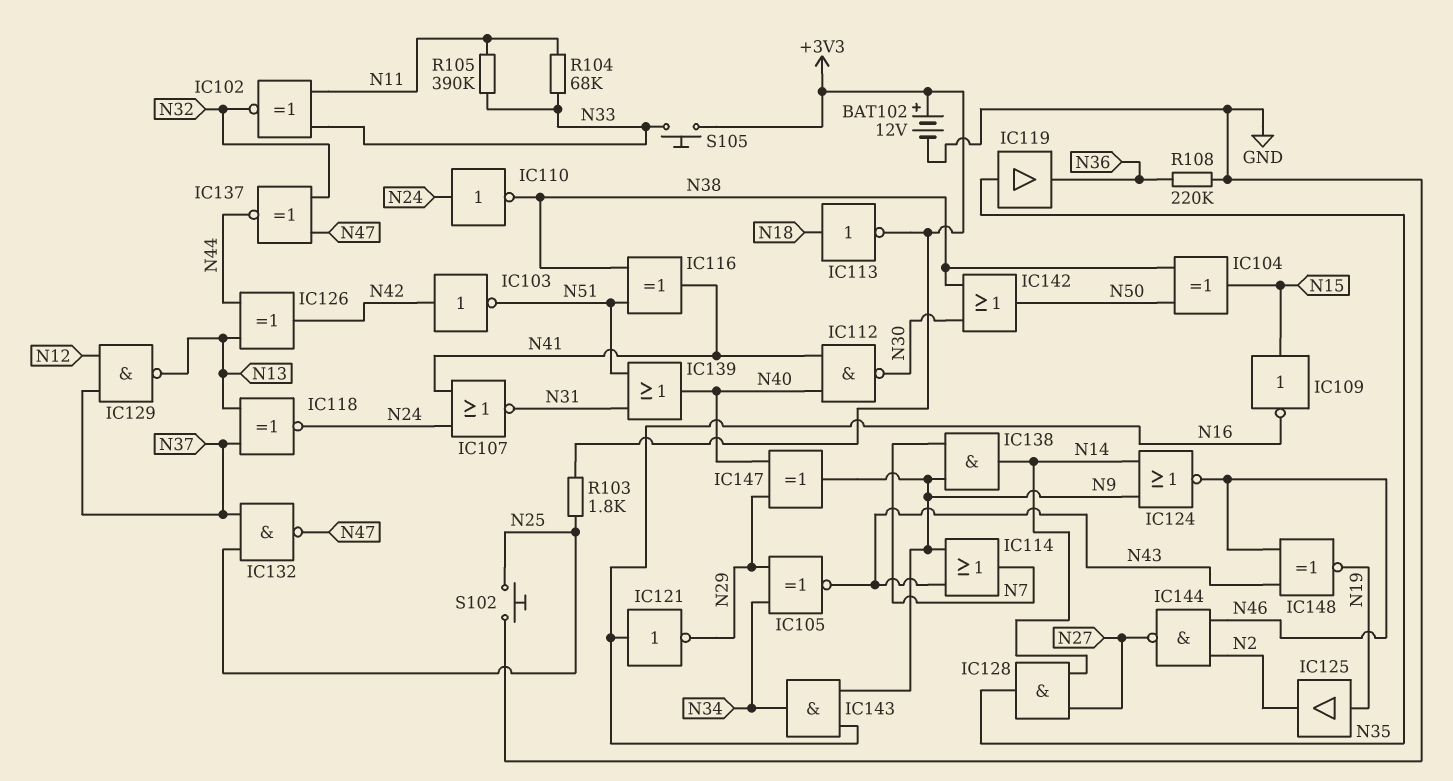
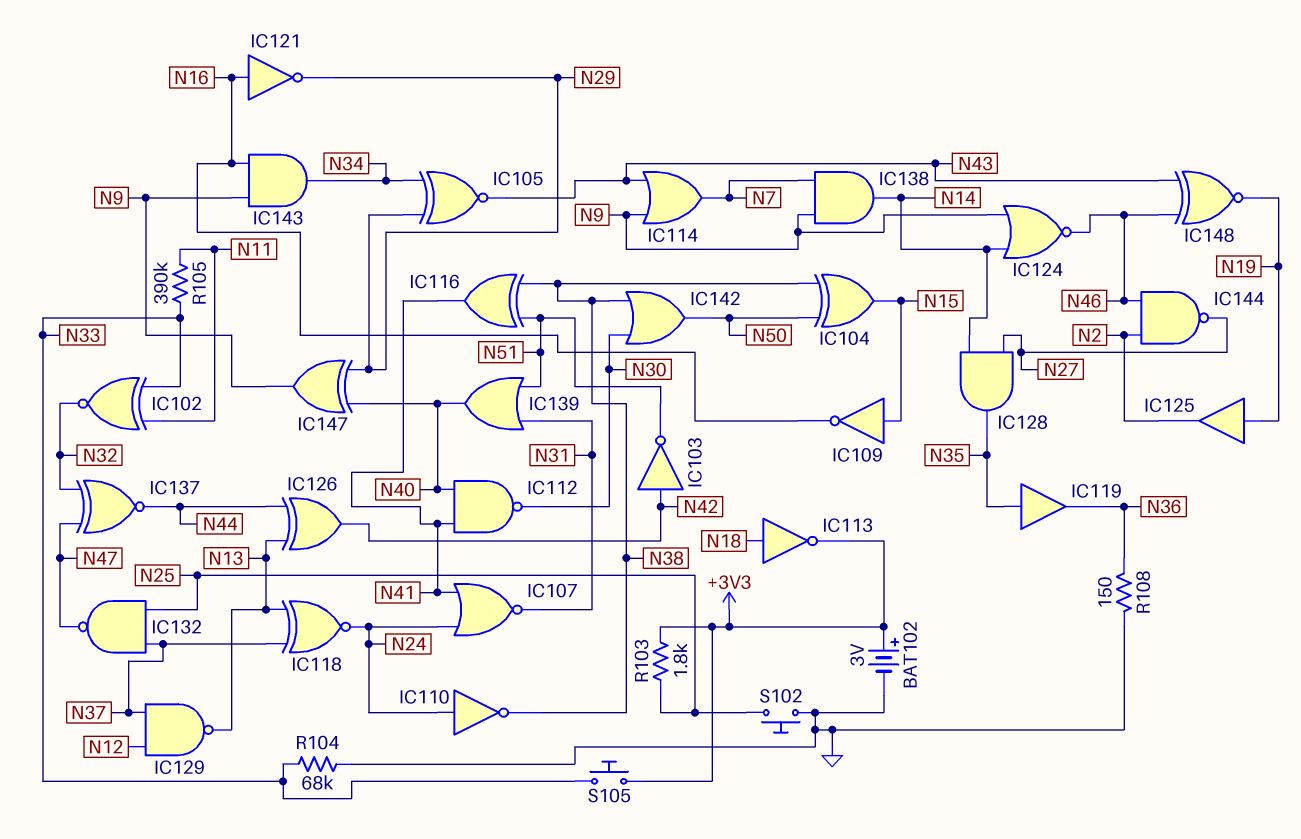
BAT102: 12V (plus +3V3, minus GND) -> 3V (plus +3V3, minus GND)
R104: 68k (N11, N33) -> 68k (GND, N33)
R108: 220k (GND, N36) -> 150 (GND, N36)

